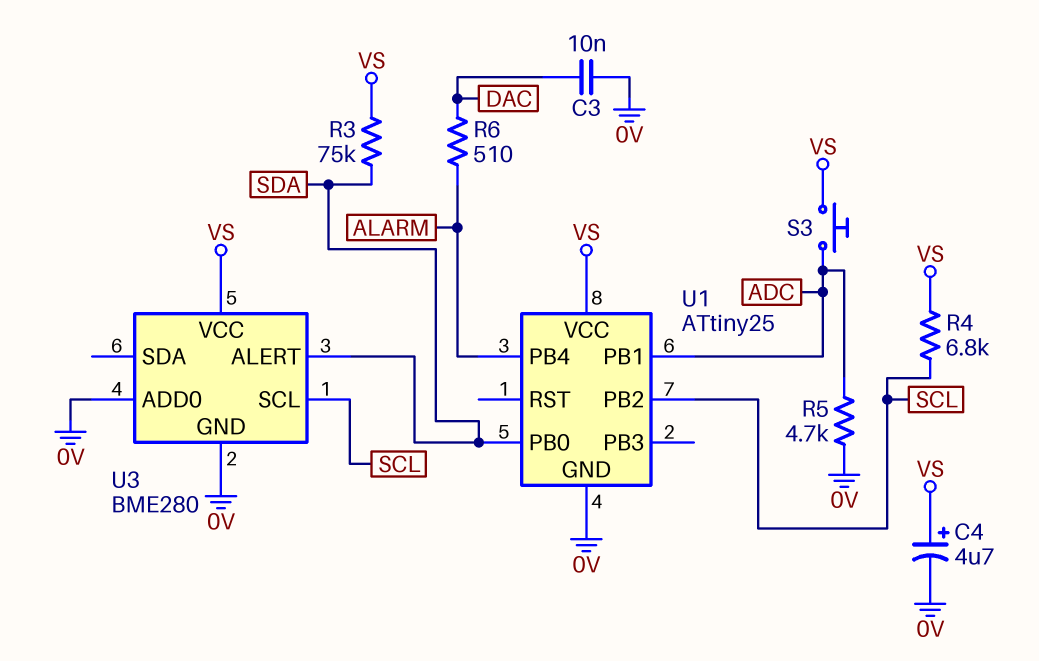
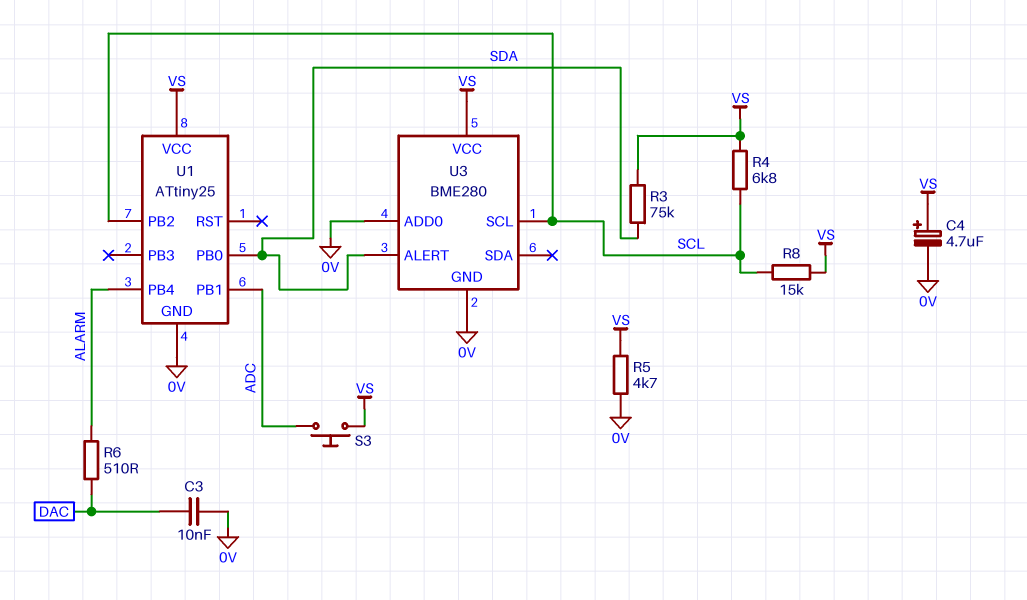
R5: 4.7k (0V, ADC) -> 4.7k (0V, VS)
R8: none -> 15k (SCL, VS)

